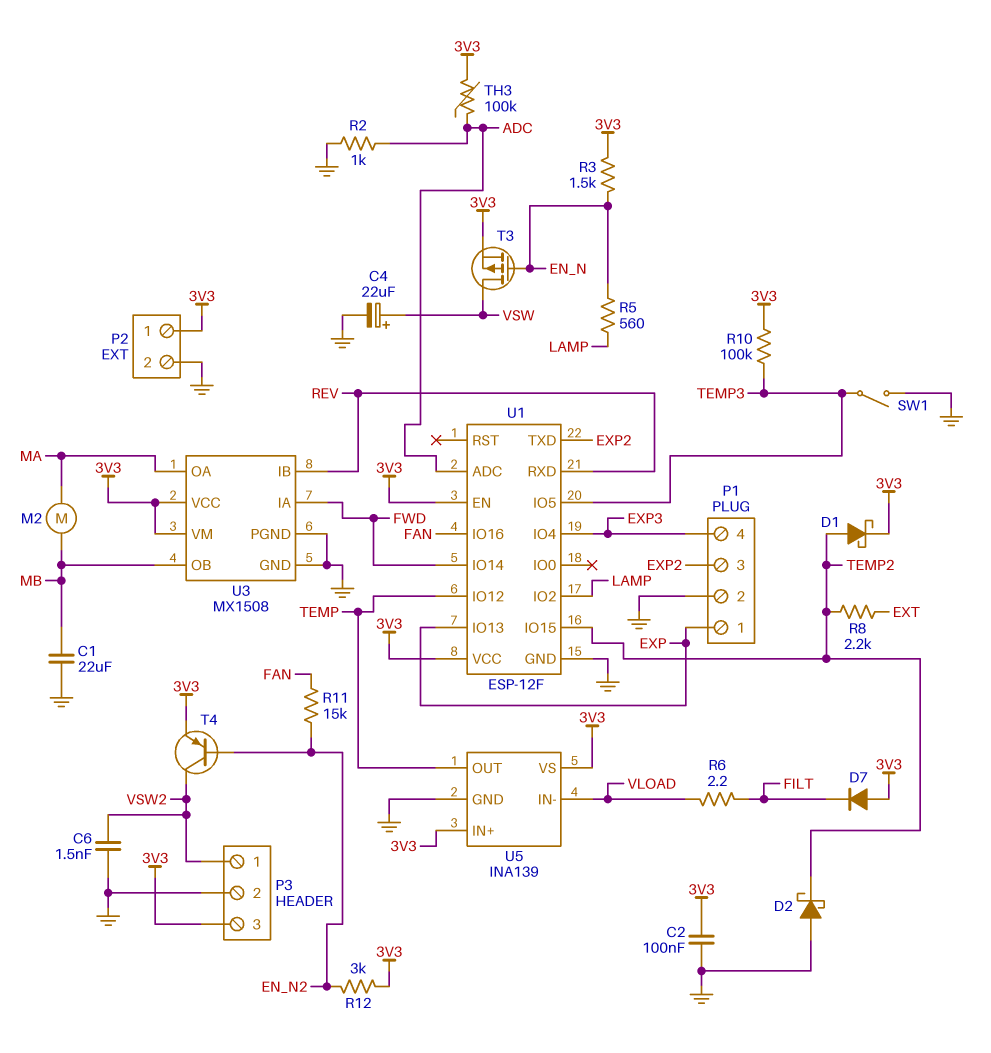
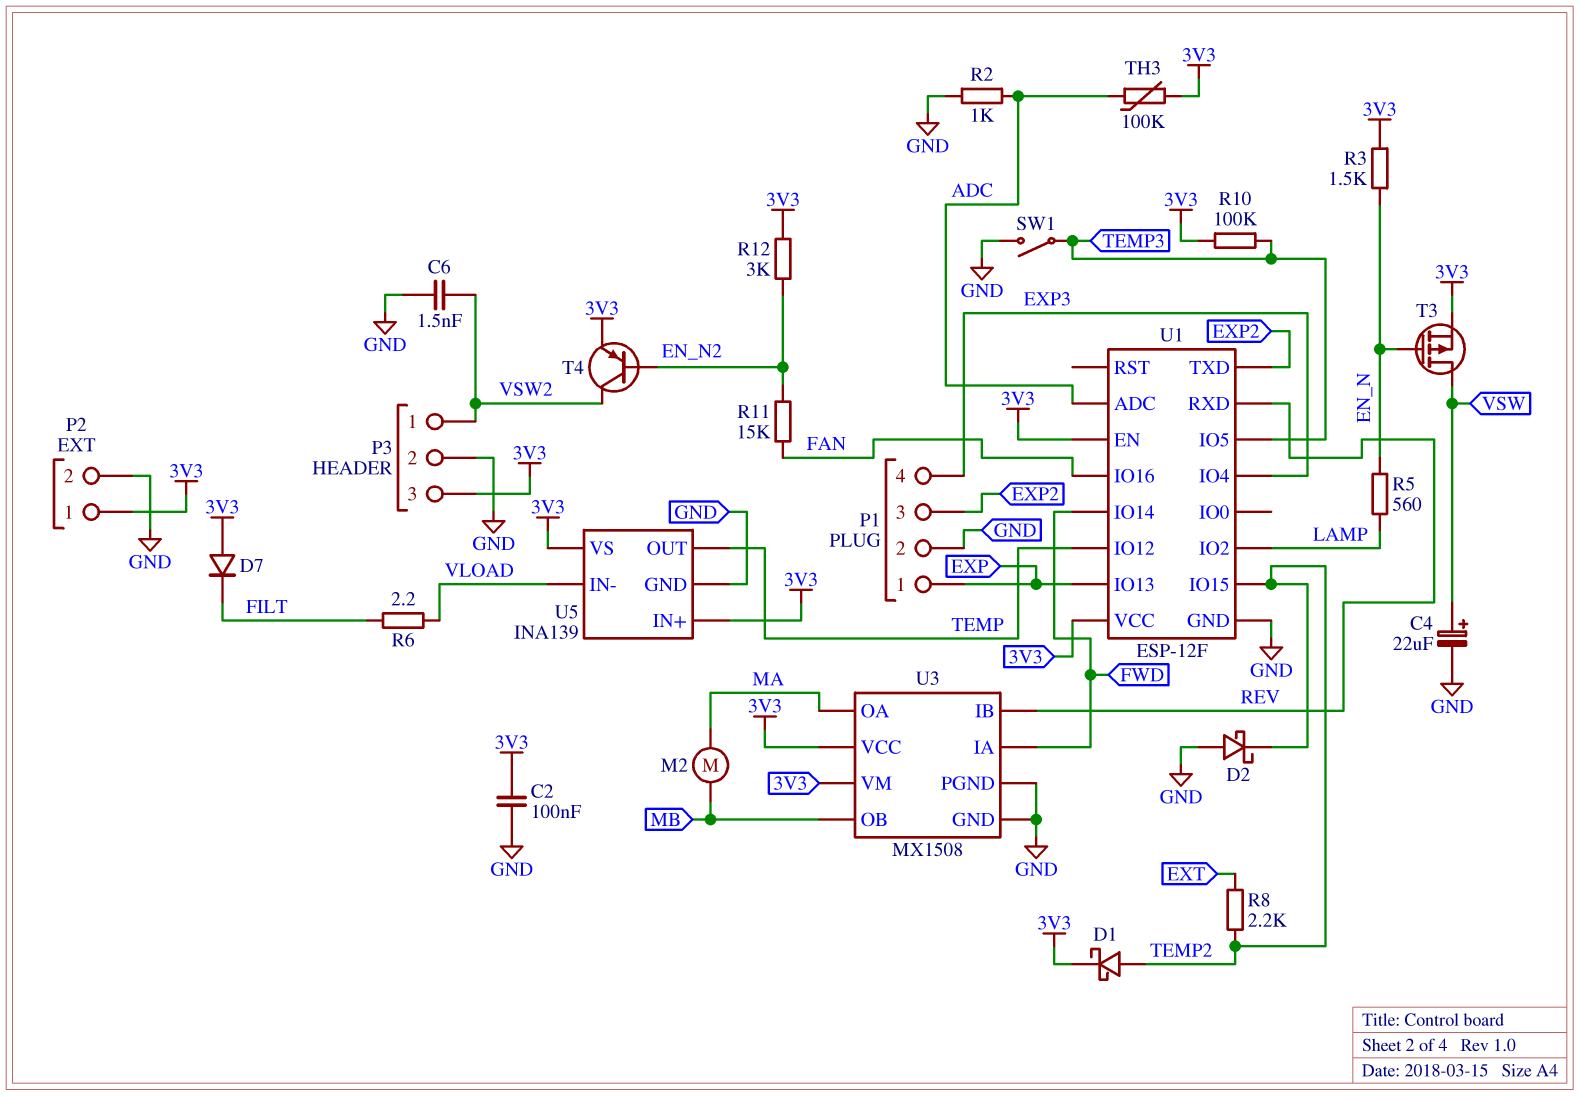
C1: 22uF (GND, MB) -> none

